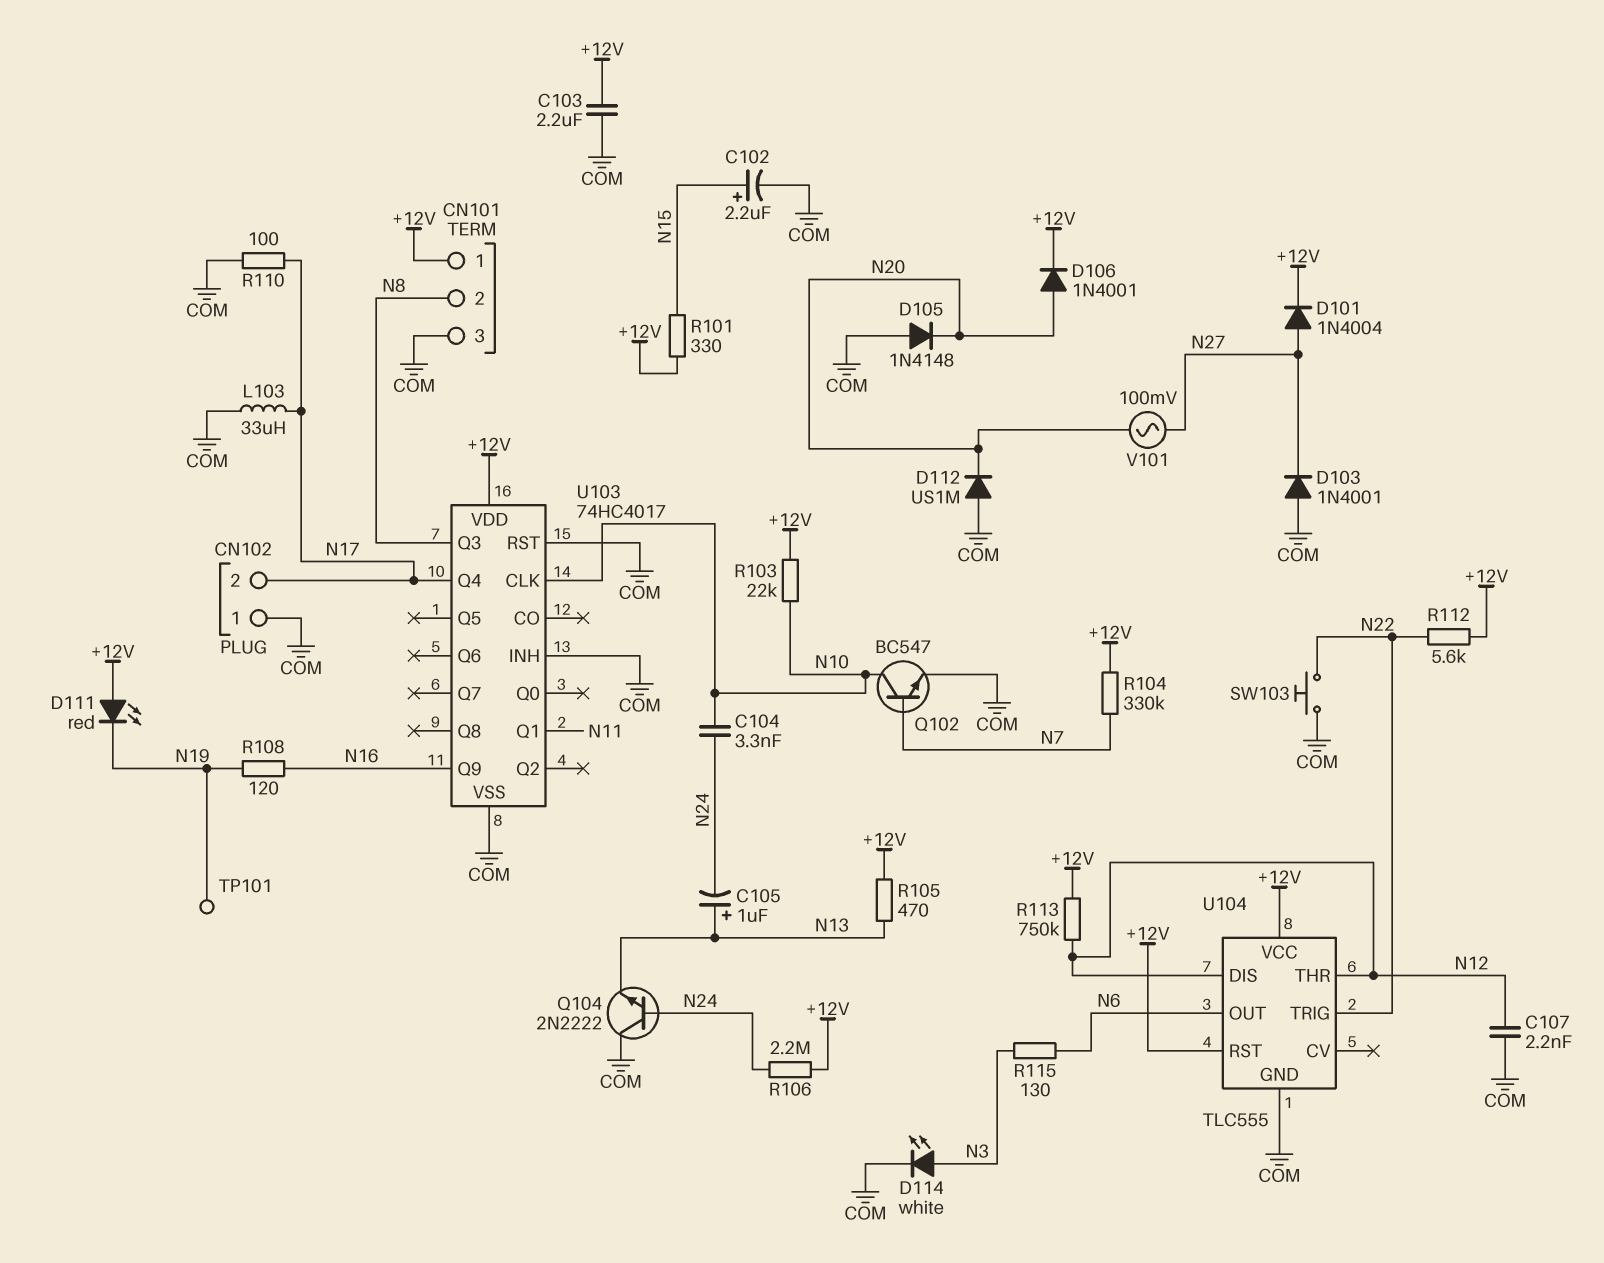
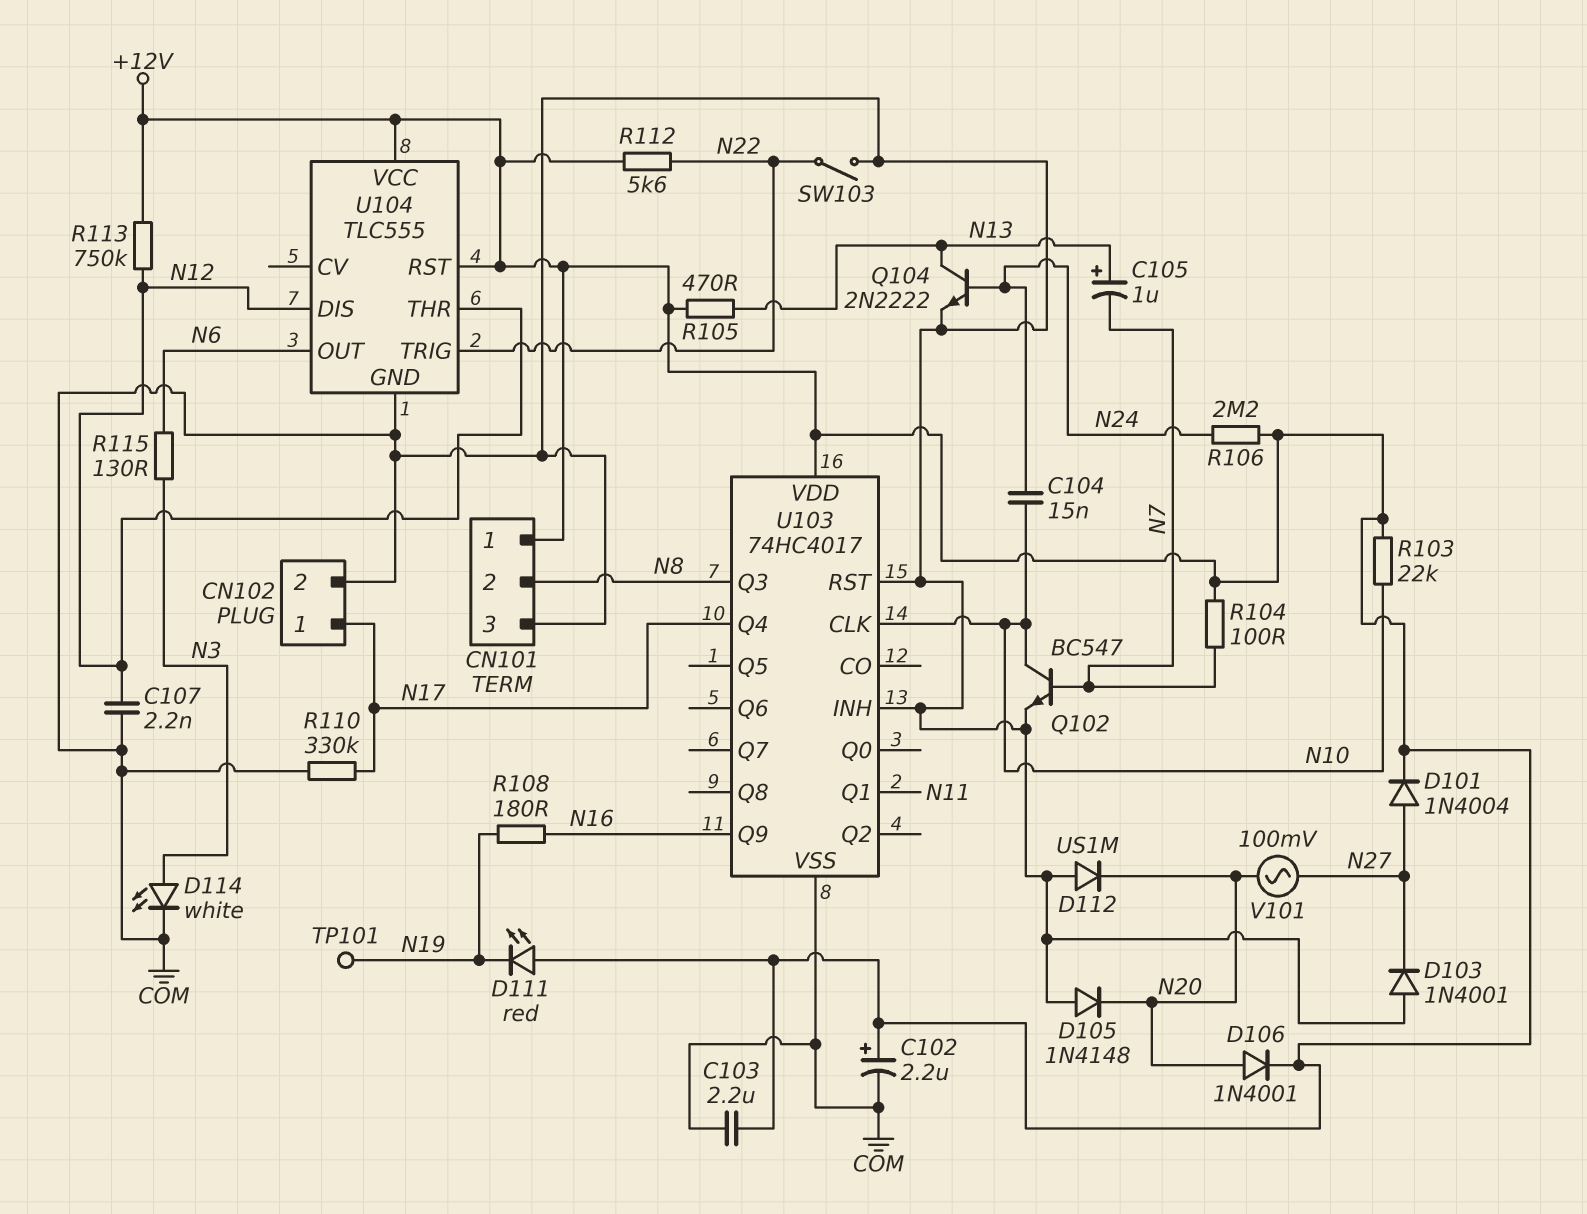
C102: 2.2uF (plus N15, minus COM) -> 2.2uF (plus +12V, minus COM)
C104: 3.3nF (N10, N24) -> 15nF (N10, N24)
C105: 1uF (plus N13, minus N24) -> 1uF (plus N13, minus N7)
CN102 pin 1: COM -> N17
CN102 pin 2: N17 -> COM
L103: 33uH (COM, N17) -> none
Q104: NPN 2N2222 (B N24, C COM, E N13) -> NPN 2N2222 (B N24, C N13, E COM)
R101: 330 (+12V, N15) -> none
R104: 330k (+12V, N7) -> 100 (+12V, N7)
R108: 120 (N16, N19) -> 180 (N16, N19)
R110: 100 (COM, N17) -> 330k (COM, N17)
SW103: button (COM, N22) -> switch (COM, N22)

